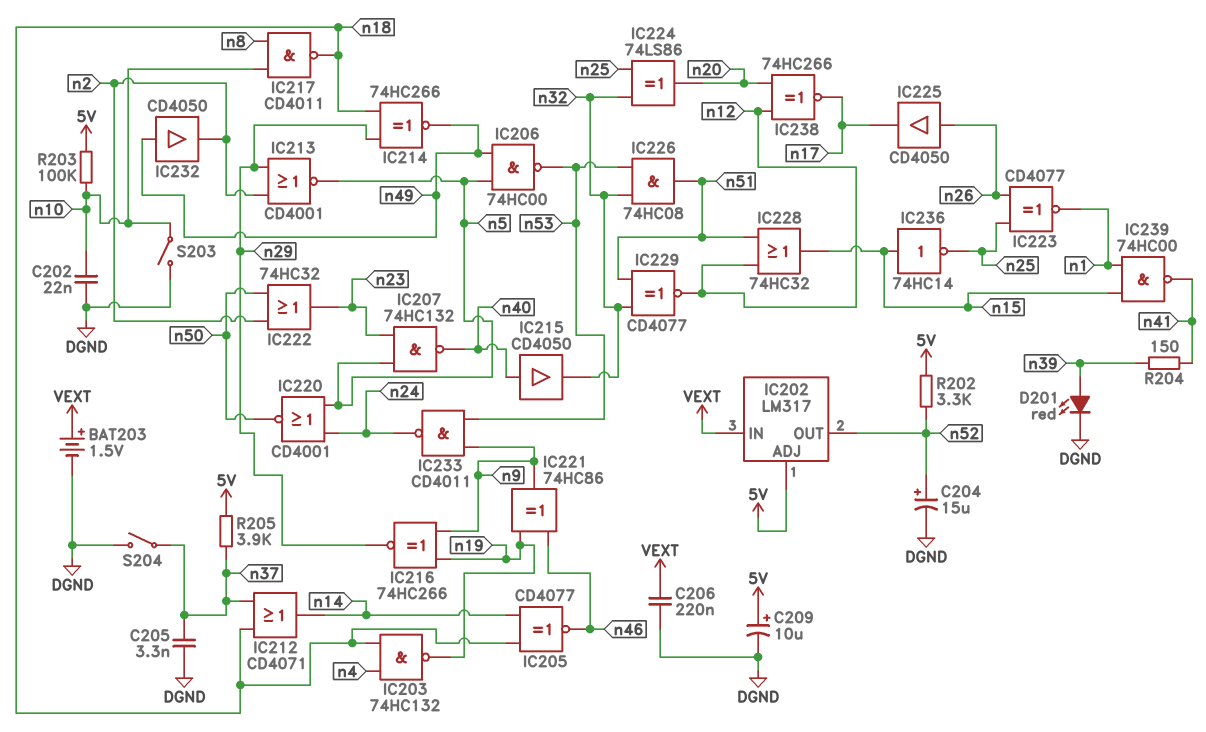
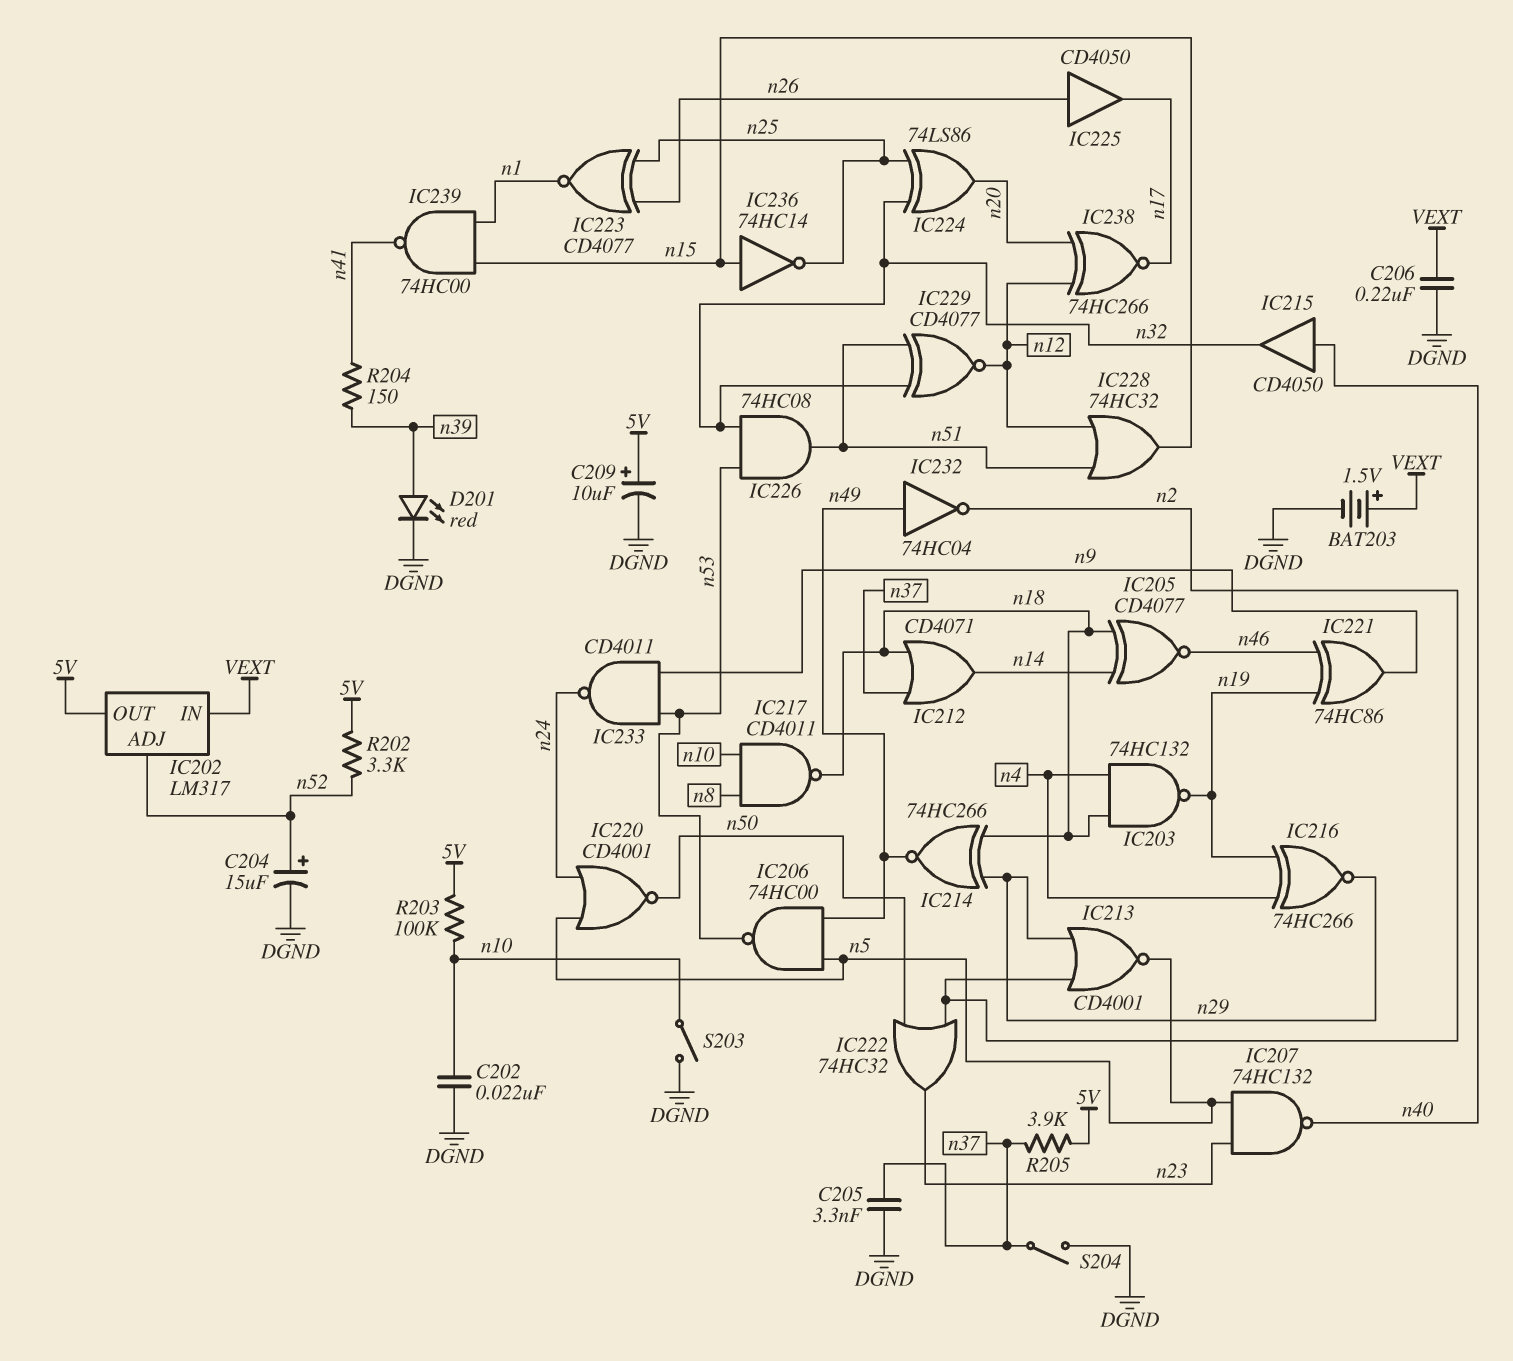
IC202 pin ADJ: 5V -> n52
IC202 pin OUT: n52 -> 5V
IC216: XNOR 74HC266 (in n9, in n19, out n29) -> XNOR 74HC266 (in n4, in n19, out n29)
IC232: buffer CD4050 (in n49, out n2) -> NOT 74HC04 (in n49, out n2)

